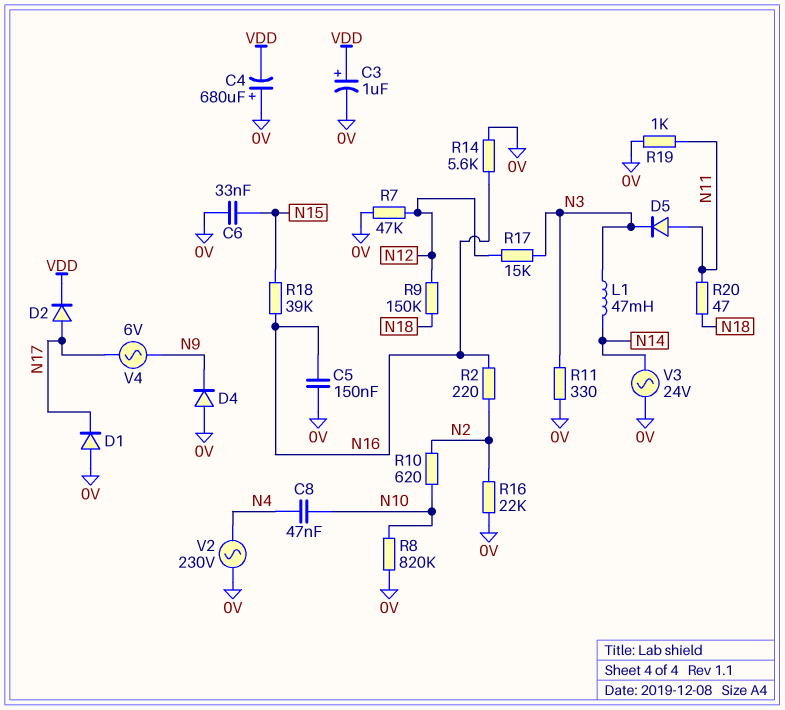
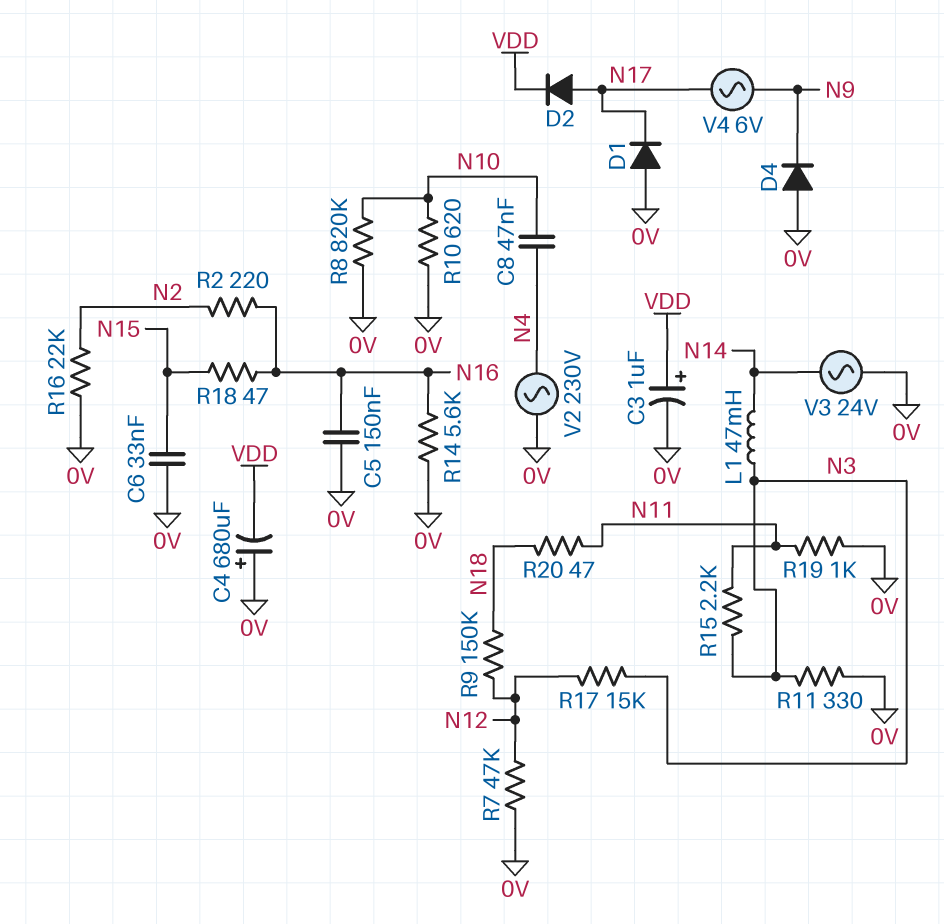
D5: diode (A N11, K N3) -> none
R10: 620 (N2, N10) -> 620 (0V, N10)
R15: none -> 2.2k (N3, N11)
R18: 39k (N15, N16) -> 47 (N15, N16)

